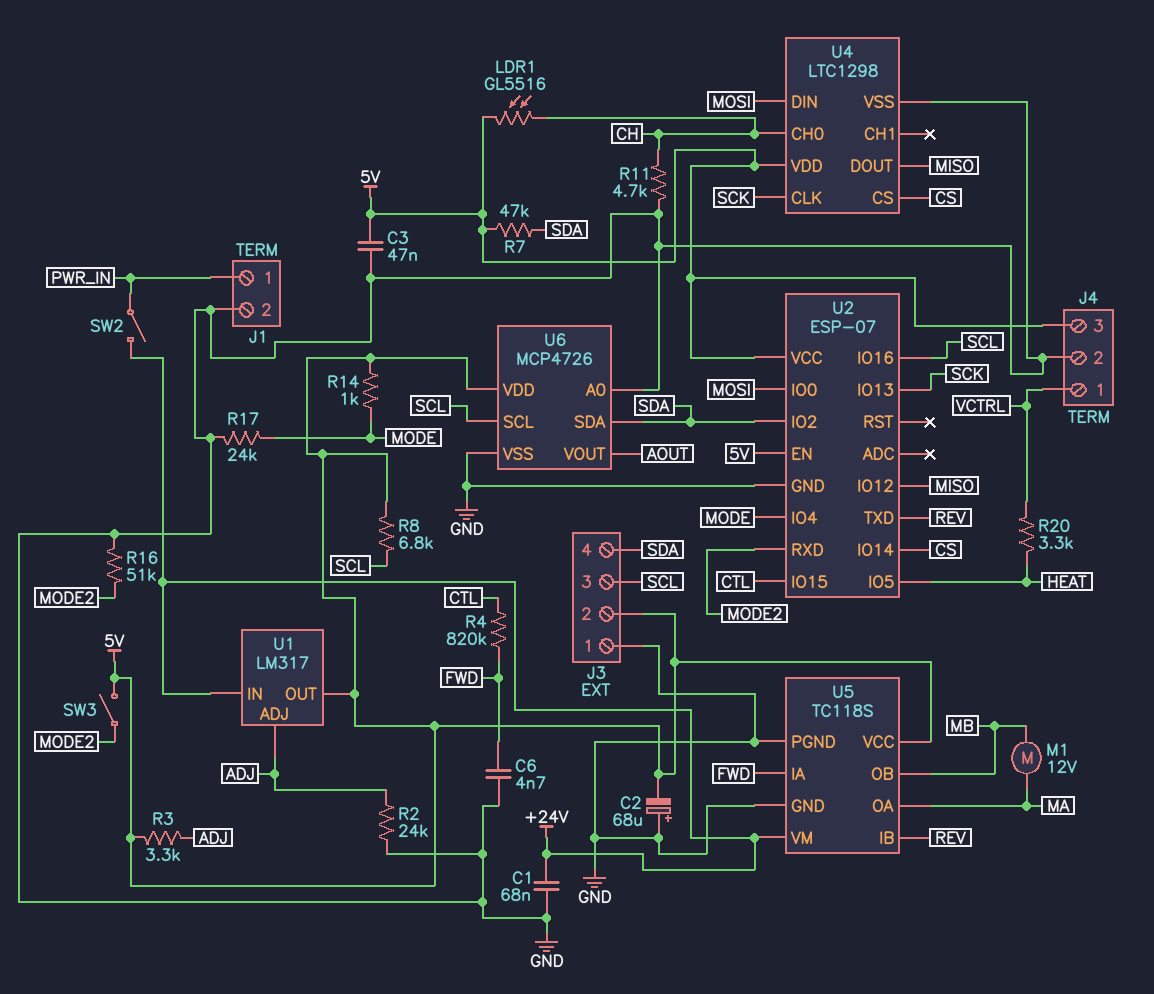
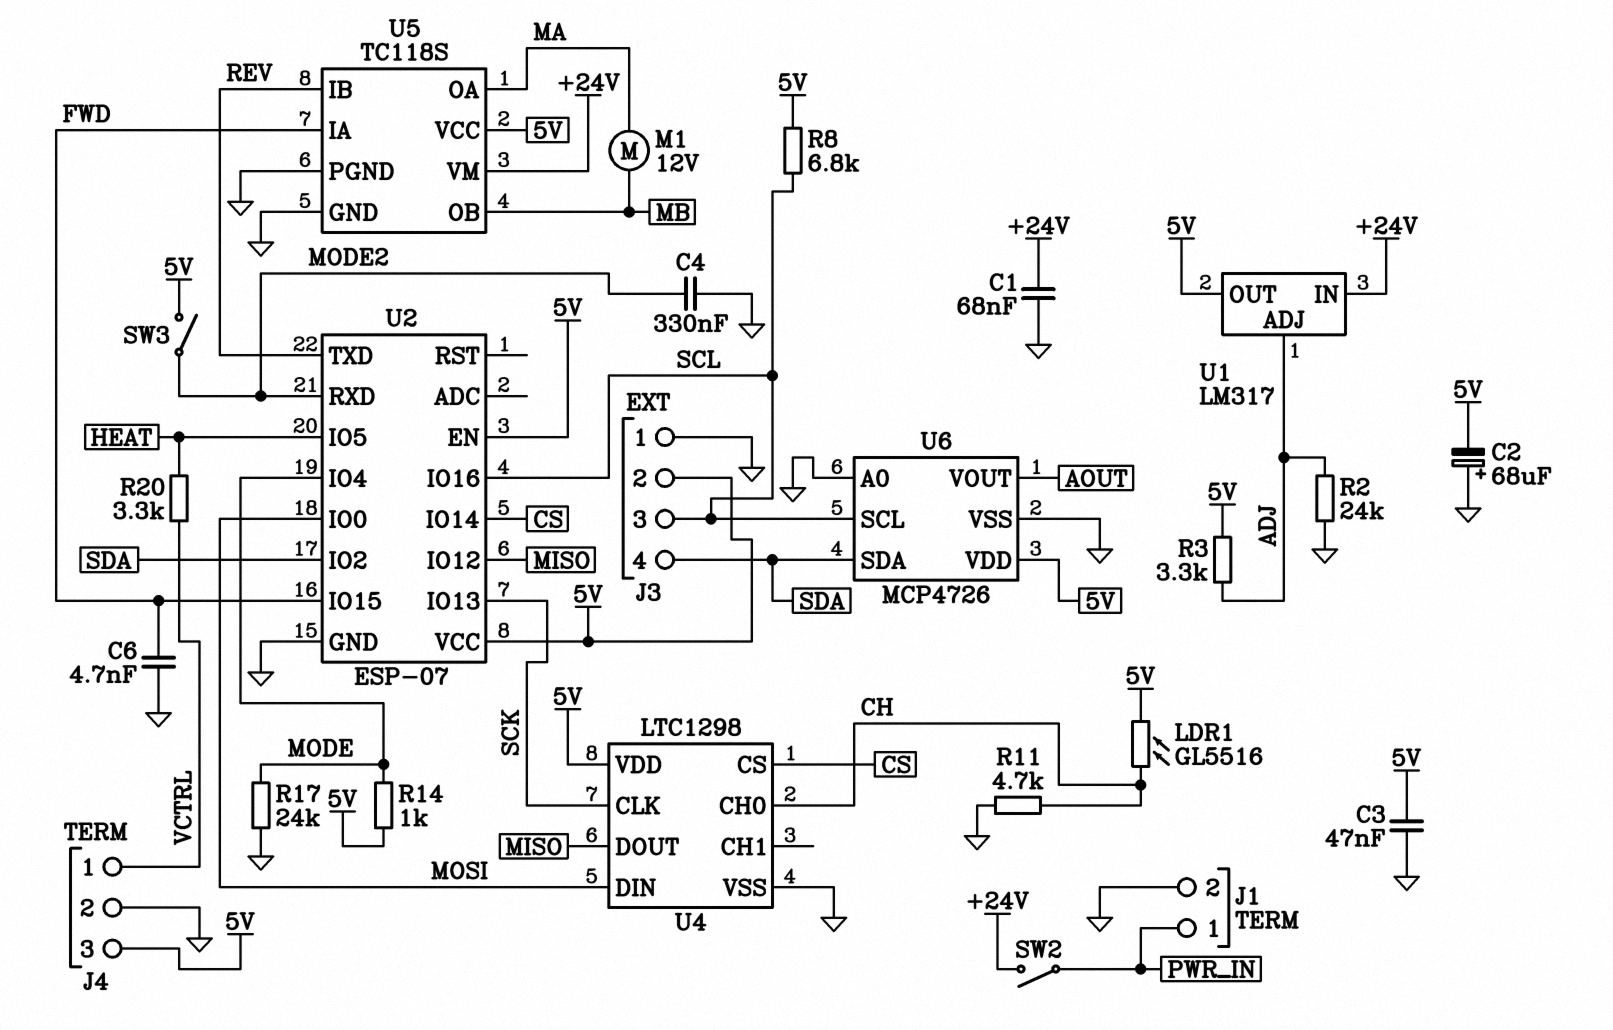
C4: none -> 330nF (GND, MODE2)
R4: 820k (CTL, FWD) -> none
R7: 47k (5V, SDA) -> none
R16: 51k (GND, MODE2) -> none
U2 pin IO15: CTL -> FWD

